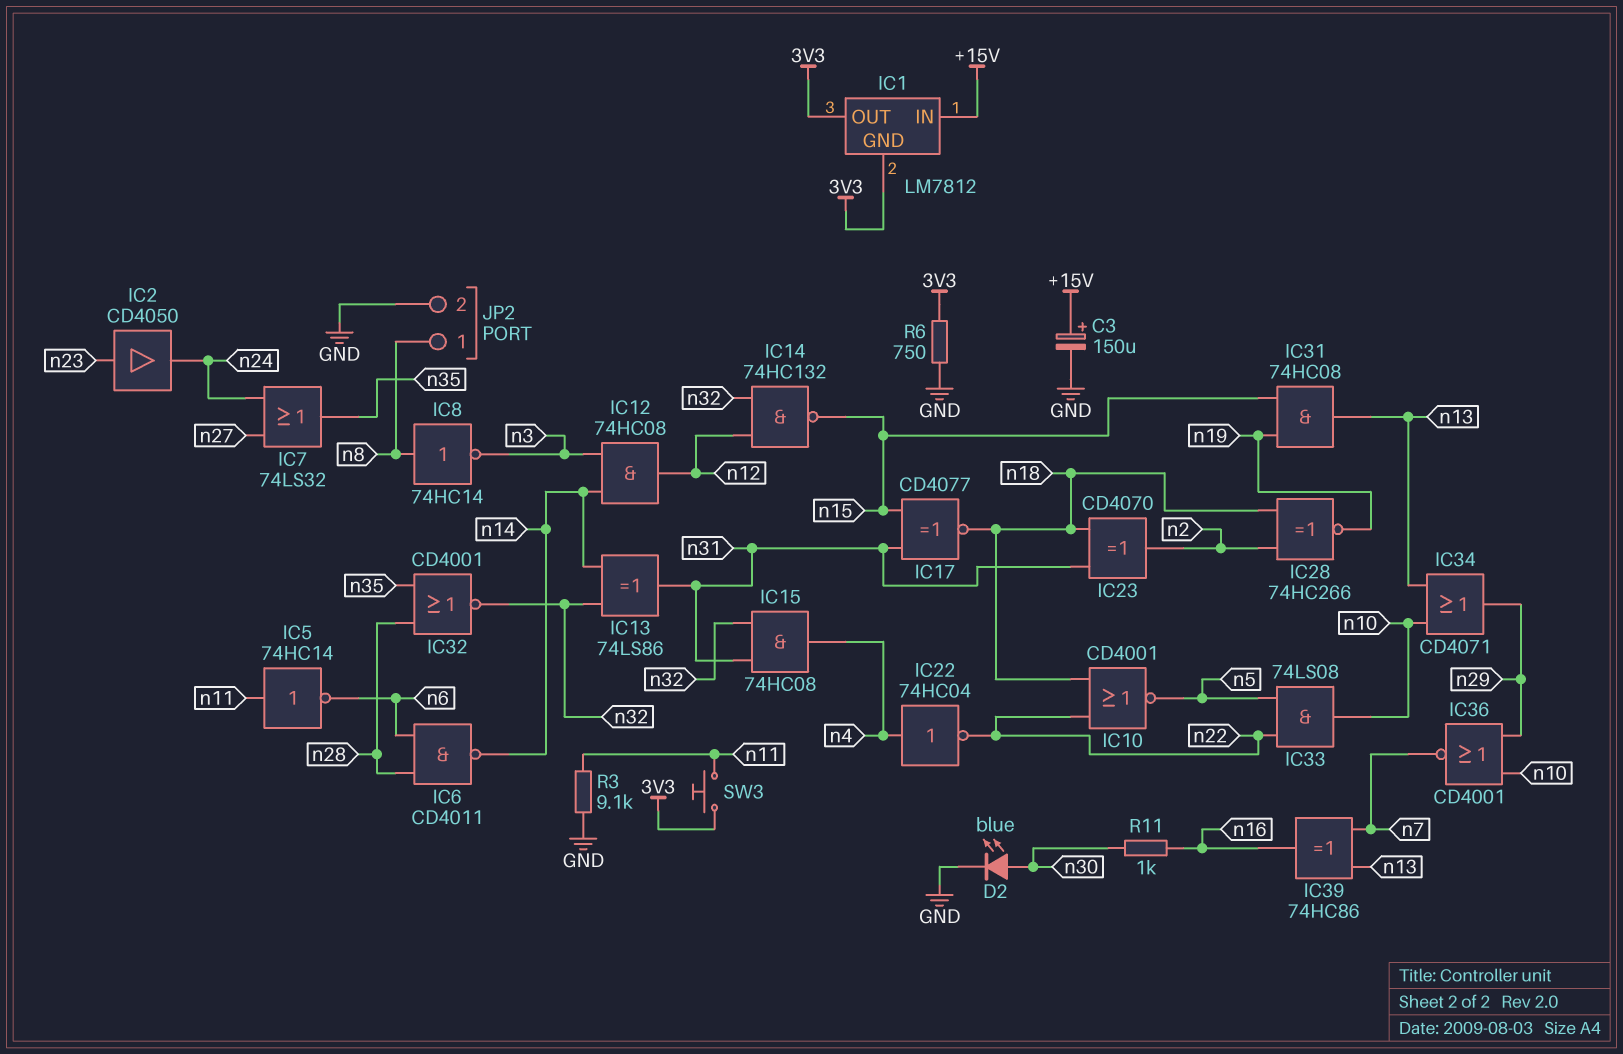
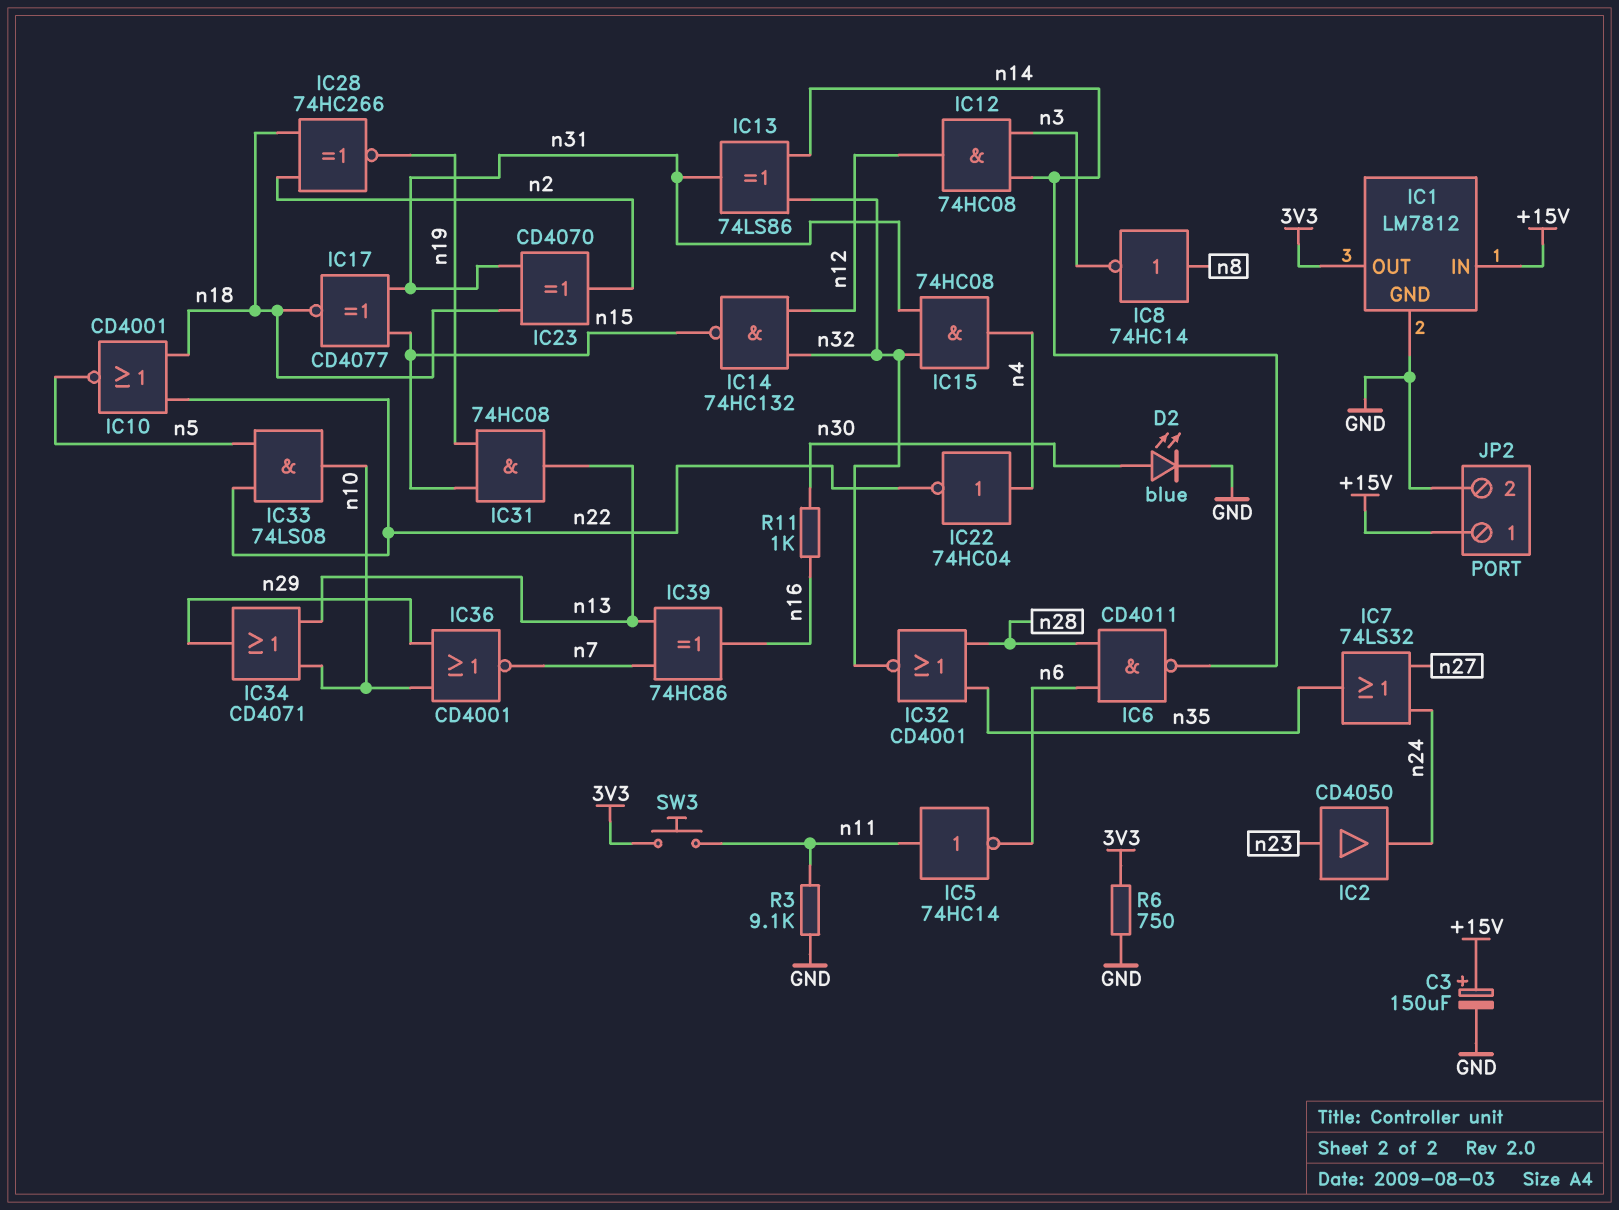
IC1 pin GND: 3V3 -> GND
JP2 pin 1: n8 -> +15V

